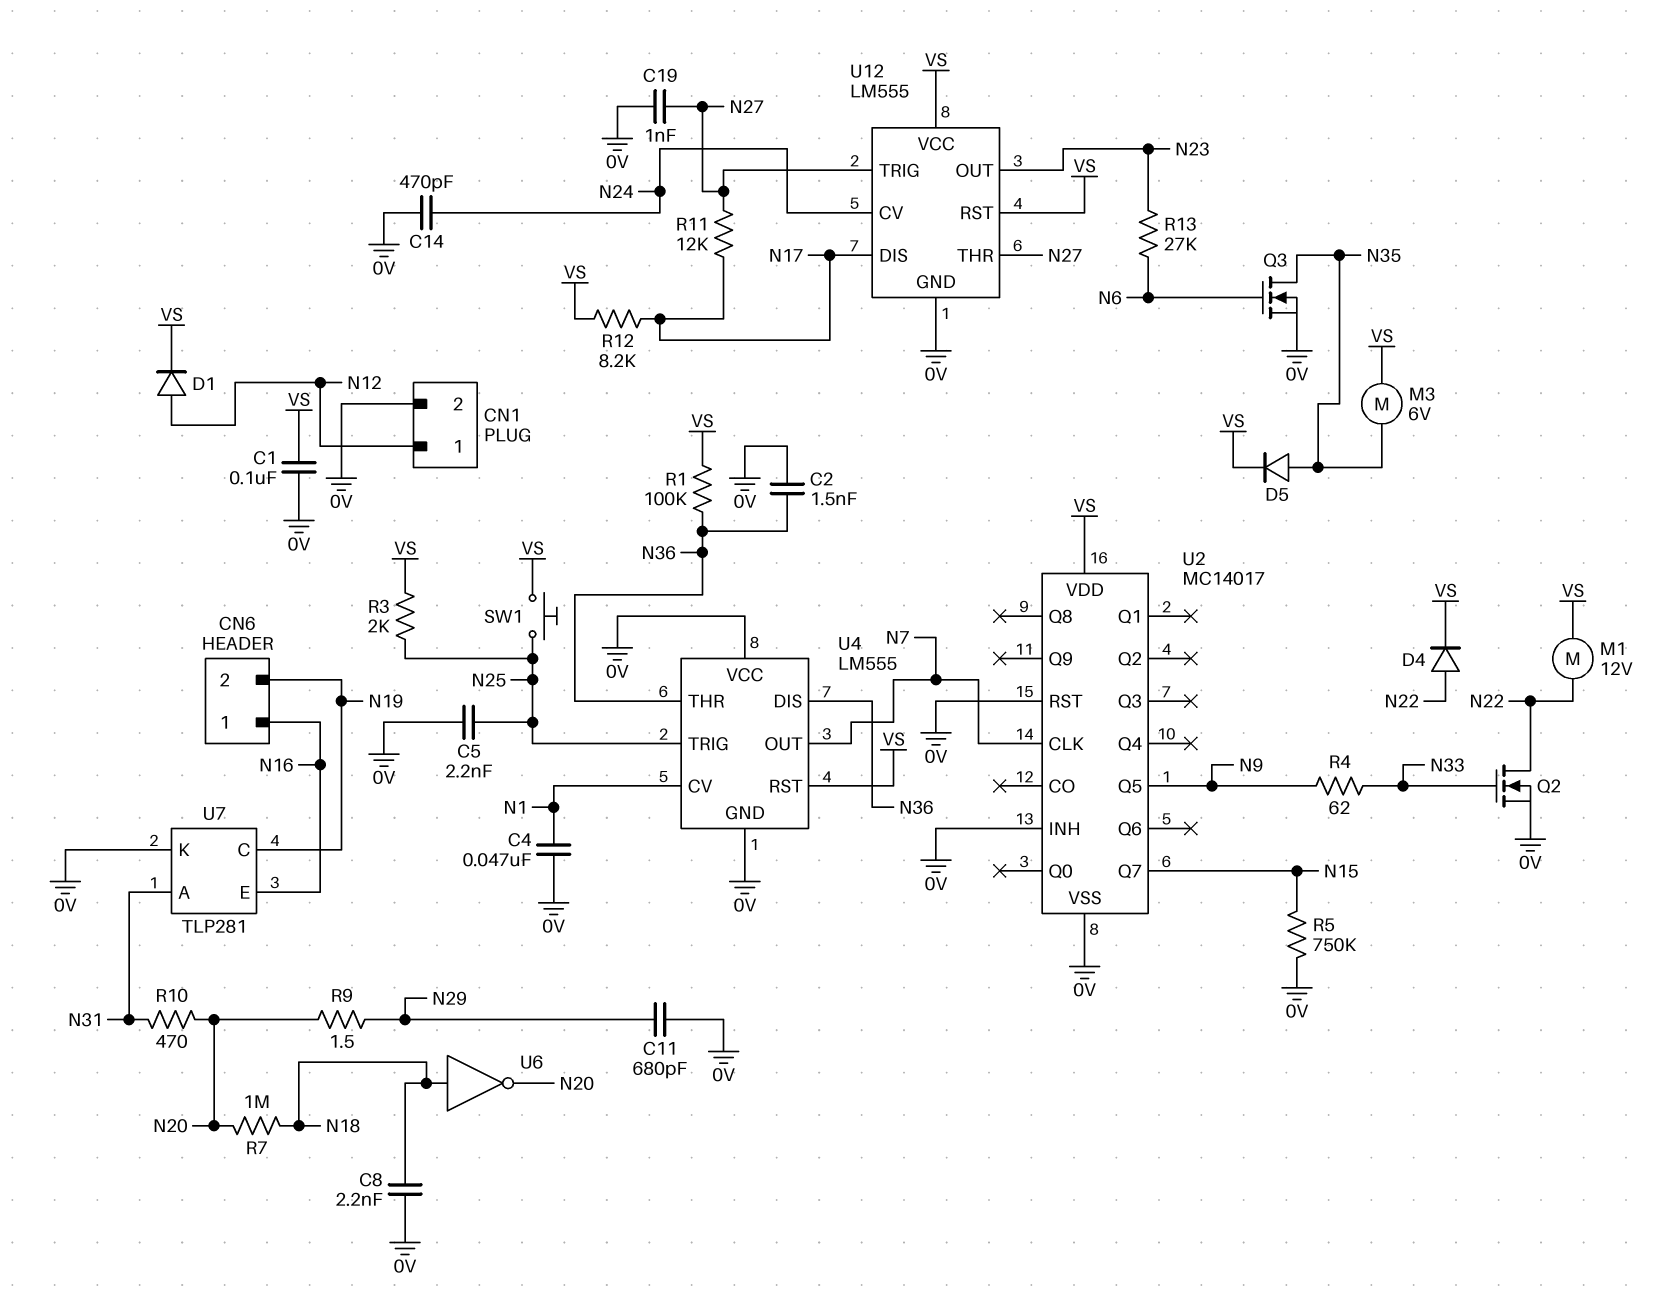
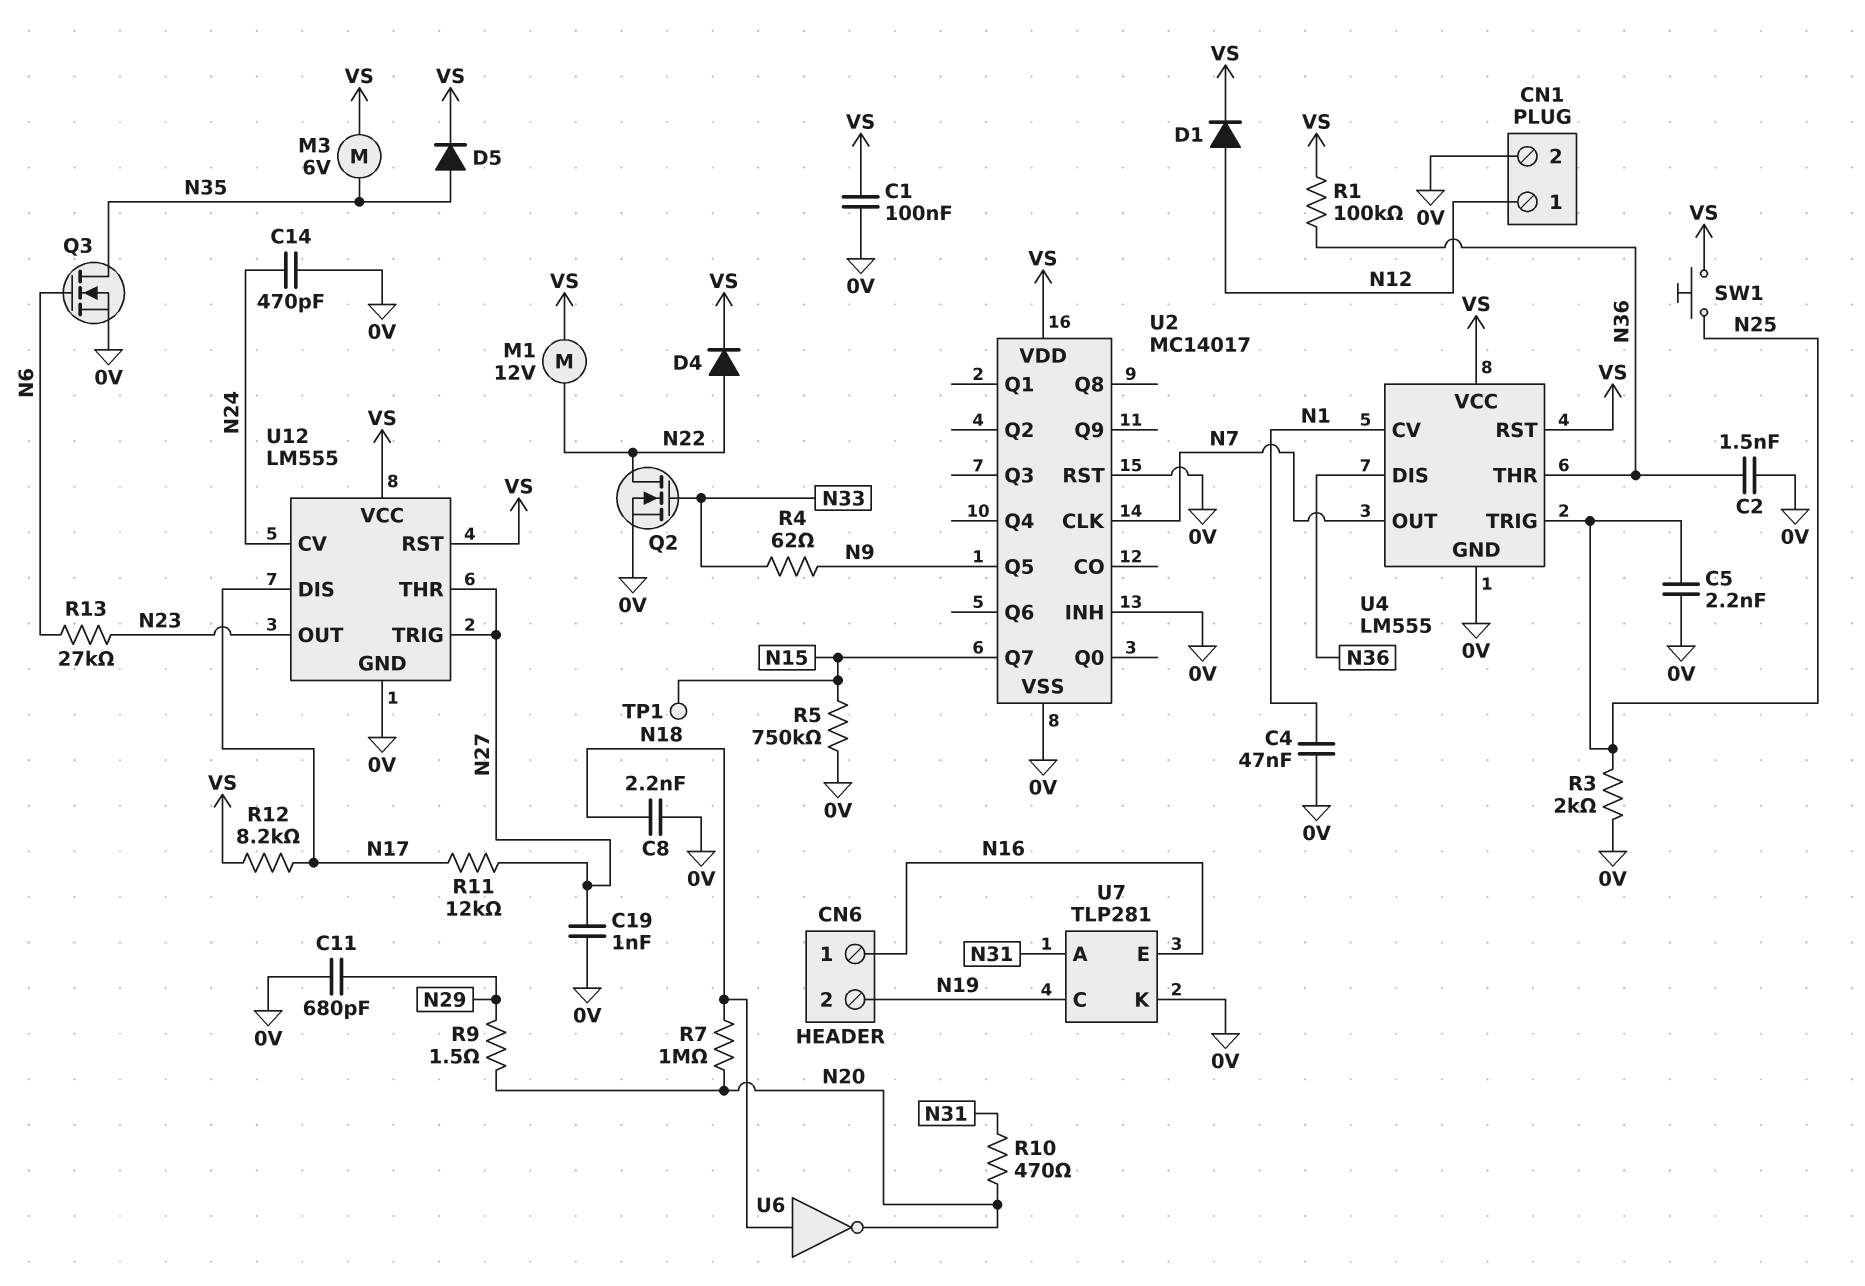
R3: 2k (N25, VS) -> 2k (0V, N25)
TP1: none -> test point (N15)
U4 pin VCC: 0V -> VS

